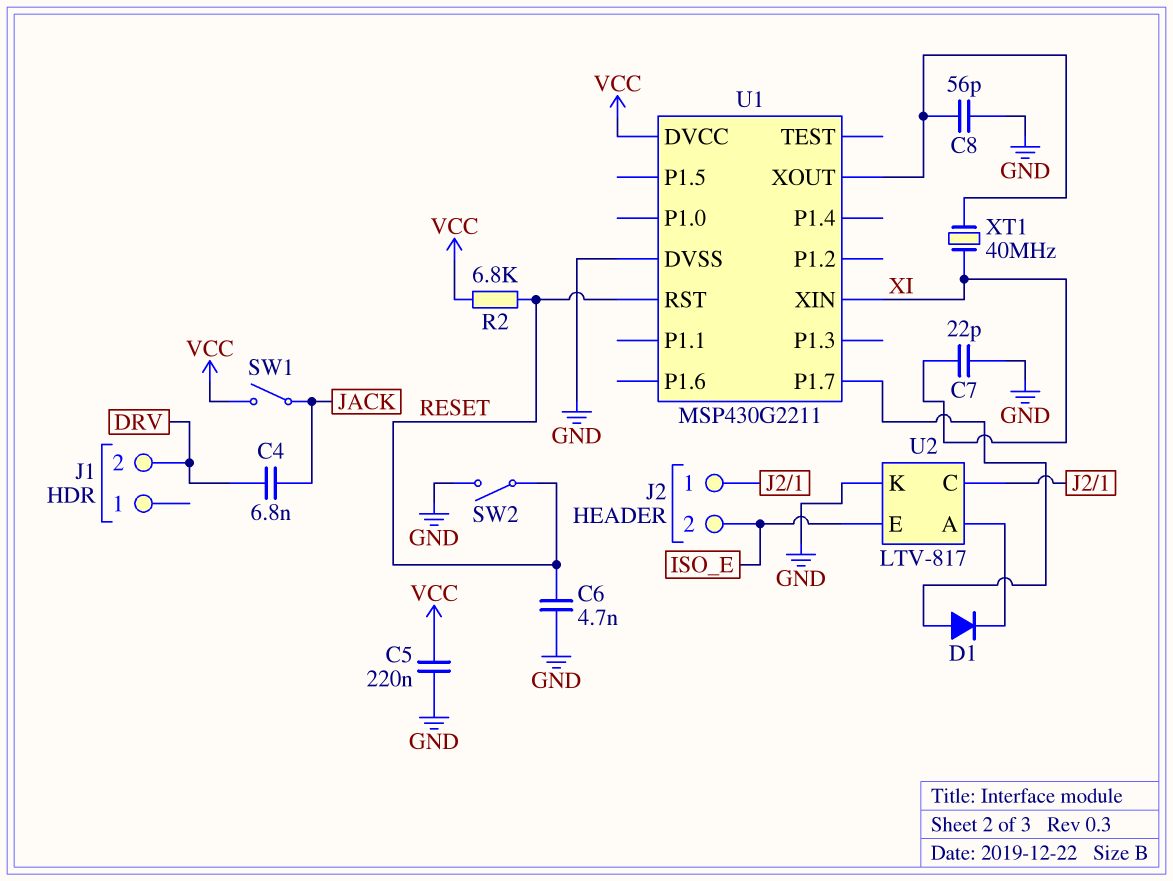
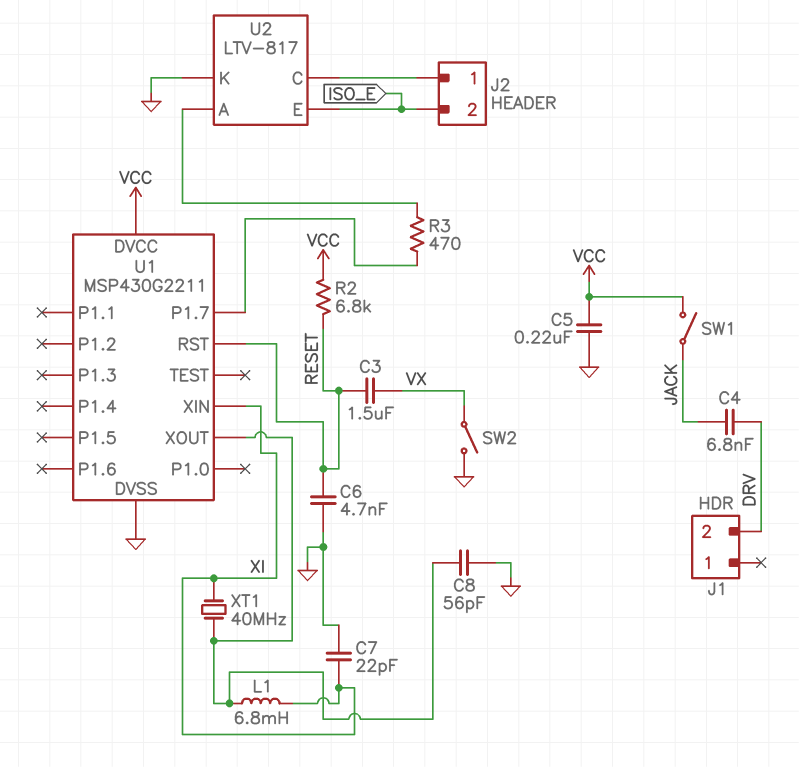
C3: none -> 1.5uF (RESET, VX)
D1: diode (A U1/P1.7, K U2/A) -> none
L1: none -> 6.8mH (U1/XOUT, XI)
R3: none -> 470 (U1/P1.7, U2/A)
SW2: switch (GND, RESET) -> switch (GND, VX)

